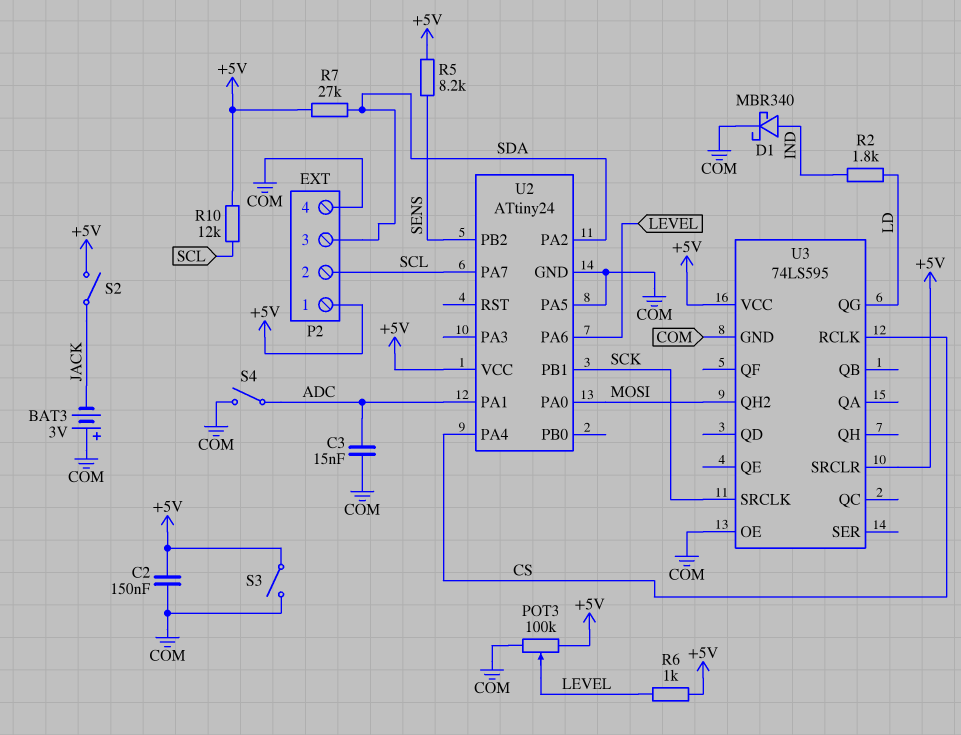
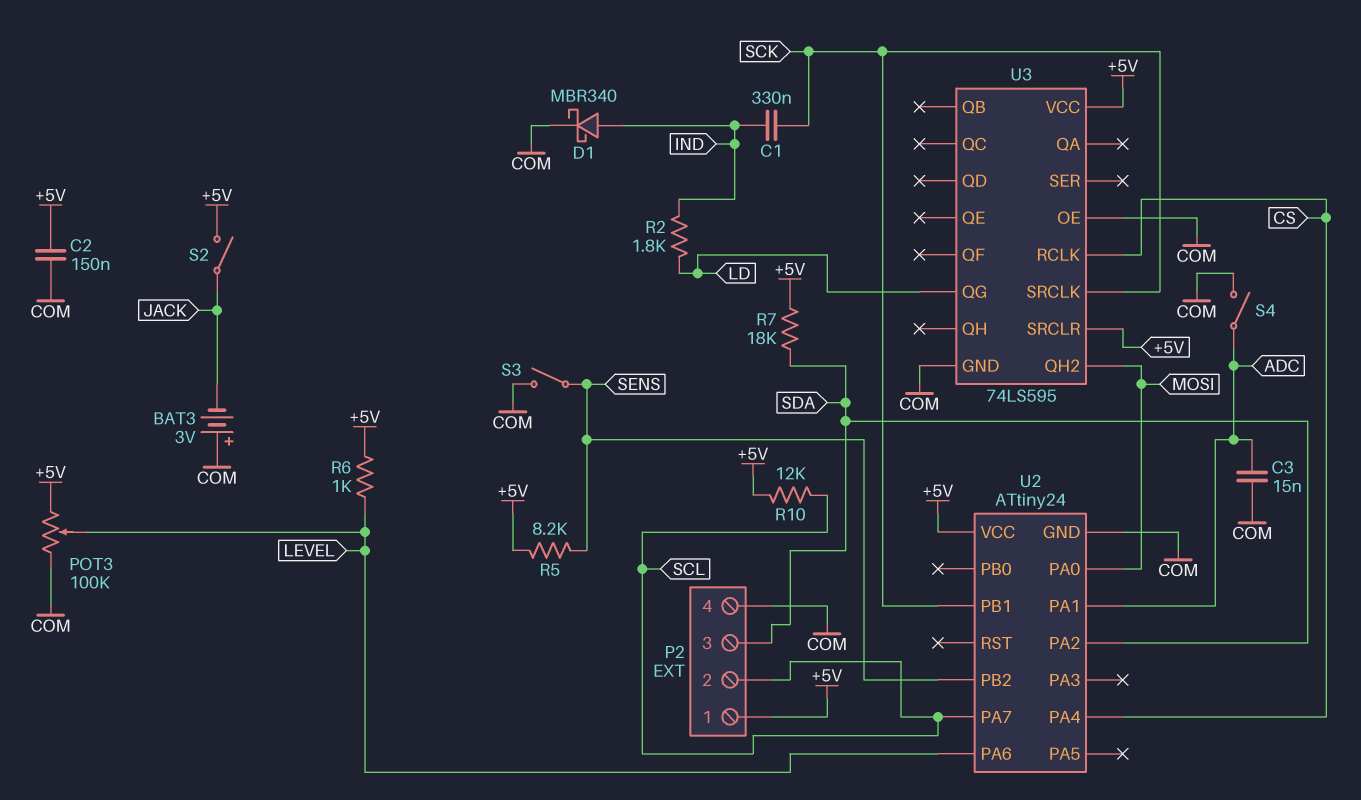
C1: none -> 330nF (IND, SCK)
R7: 27k (+5V, SDA) -> 18k (+5V, SDA)
S3: switch (+5V, COM) -> switch (COM, SENS)
U2 pin PA5: COM -> none

